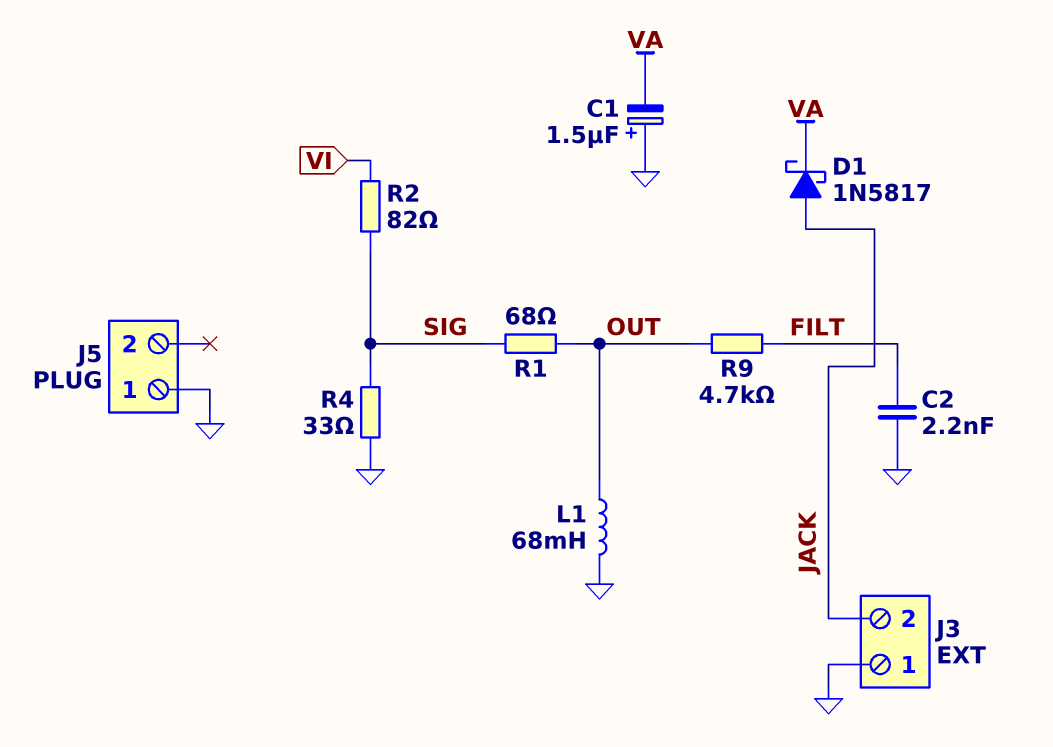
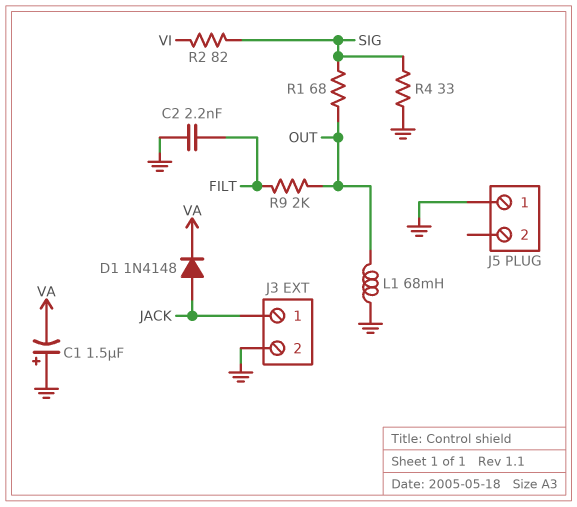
D1: schottky 1N5817 (A JACK, K VA) -> diode 1N4148 (A JACK, K VA)
J3 pin 1: GND -> JACK
J3 pin 2: JACK -> GND
R9: 4.7k (FILT, OUT) -> 2k (FILT, OUT)

